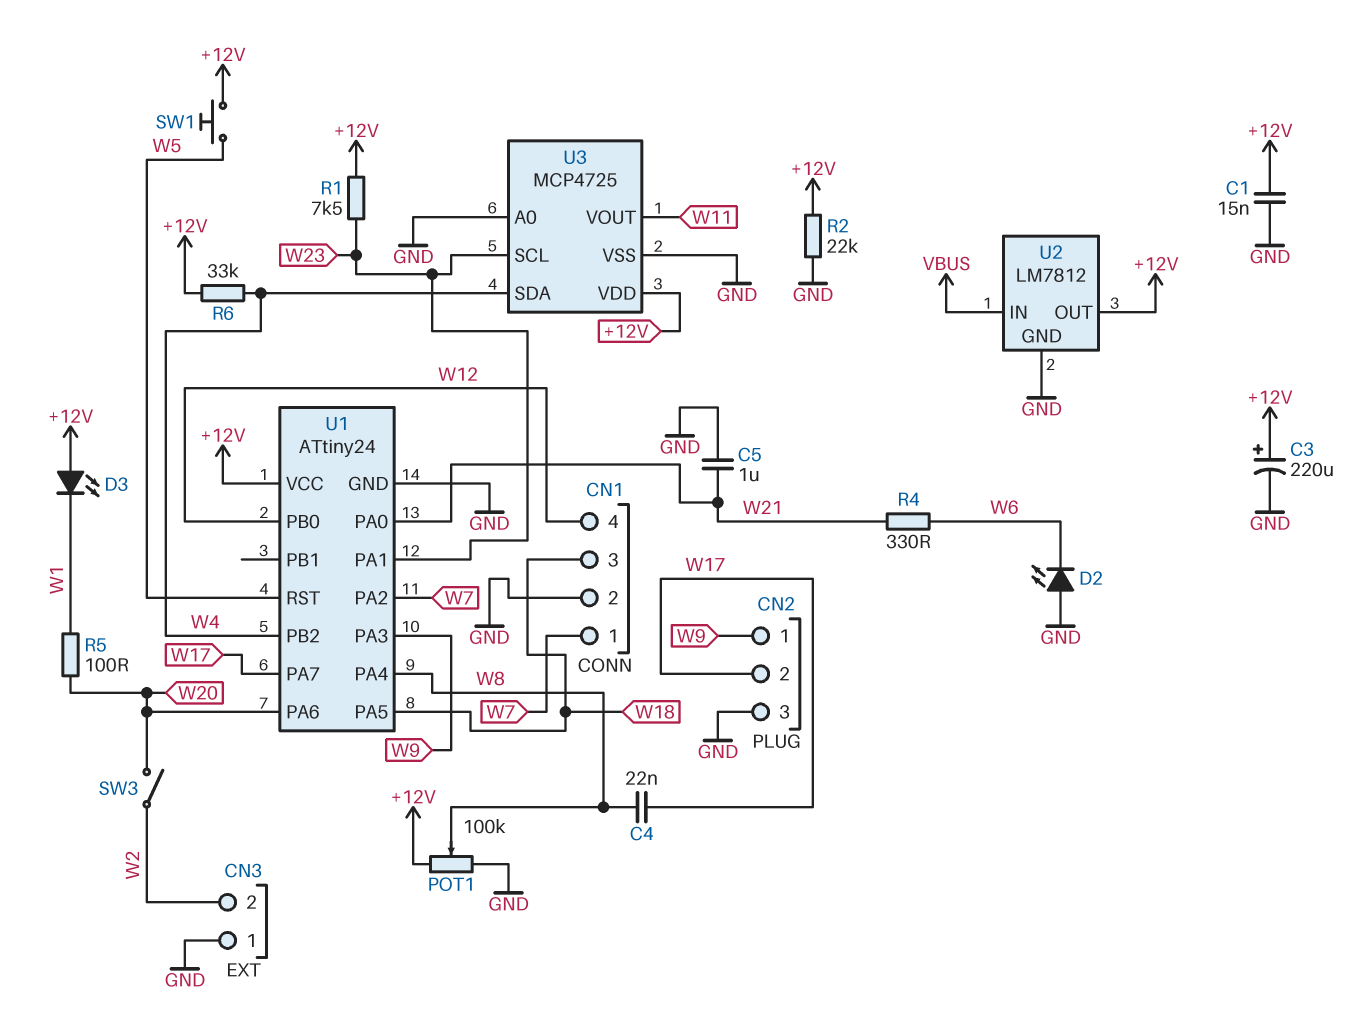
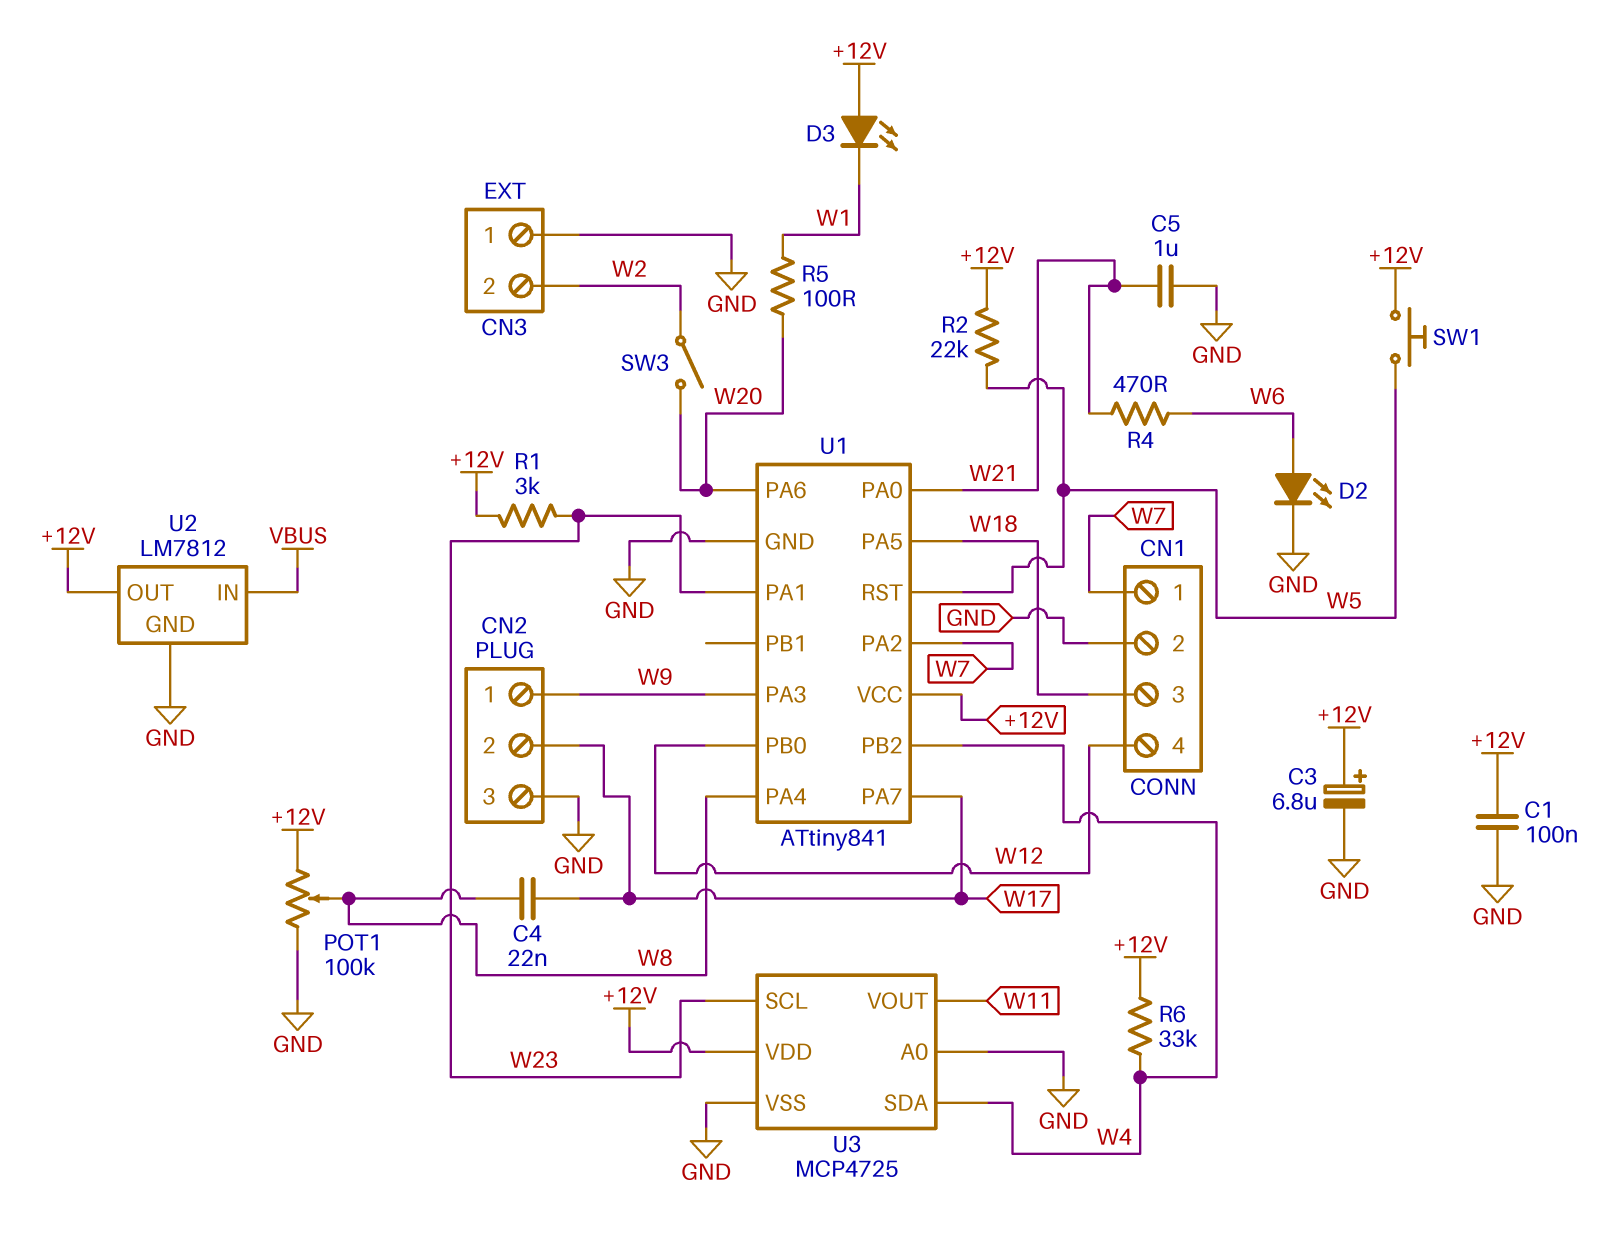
C1: 15nF (+12V, GND) -> 100nF (+12V, GND)
C3: 220uF (plus +12V, minus GND) -> 6.8uF (plus +12V, minus GND)
D2: LED (A GND, K W6) -> LED (A W6, K GND)
R1: 7.5k (+12V, W23) -> 3k (+12V, W23)
R2: 22k (+12V, GND) -> 22k (+12V, W5)
R4: 330 (W6, W21) -> 470 (W6, W21)
U1: ATtiny24 -> ATtiny841

